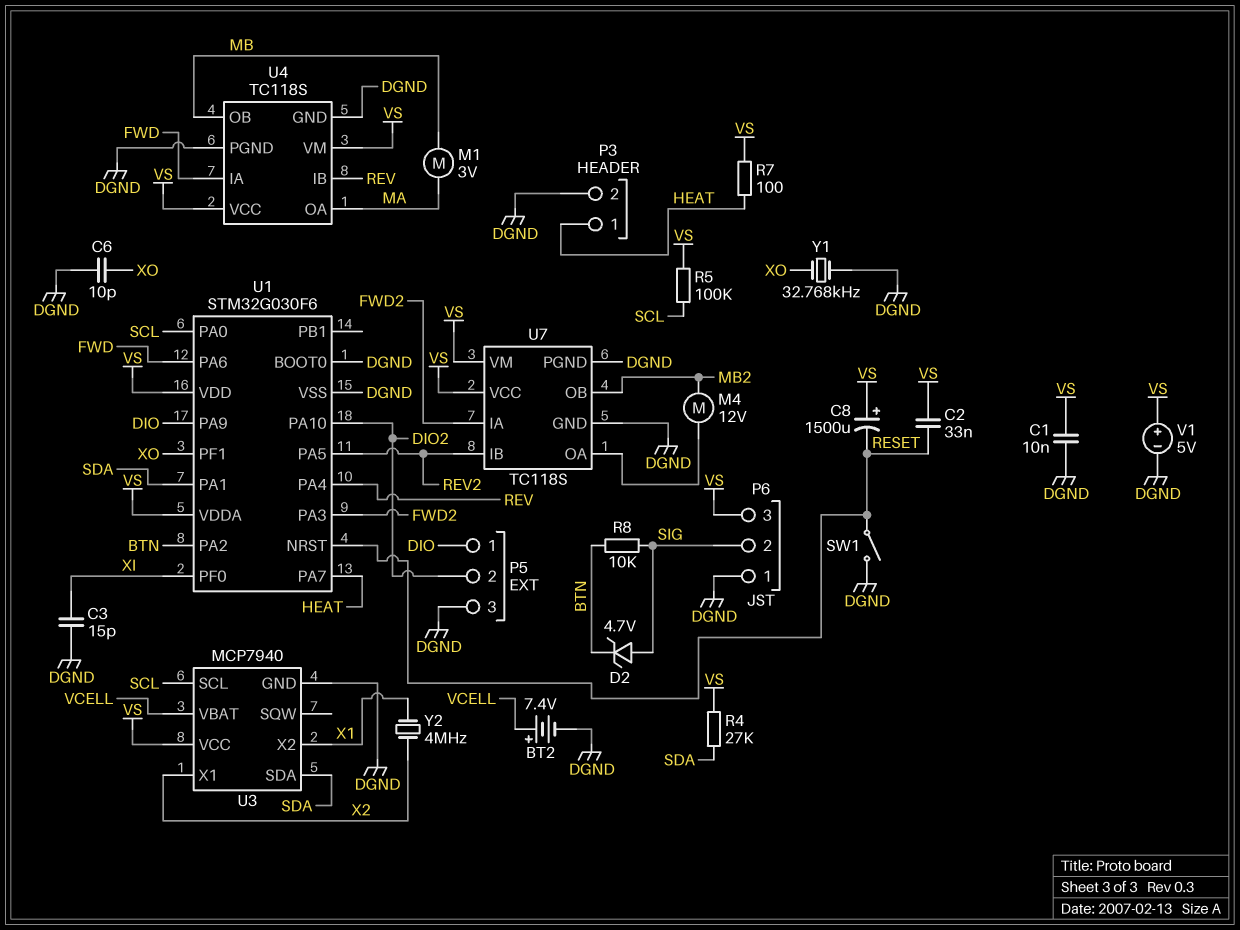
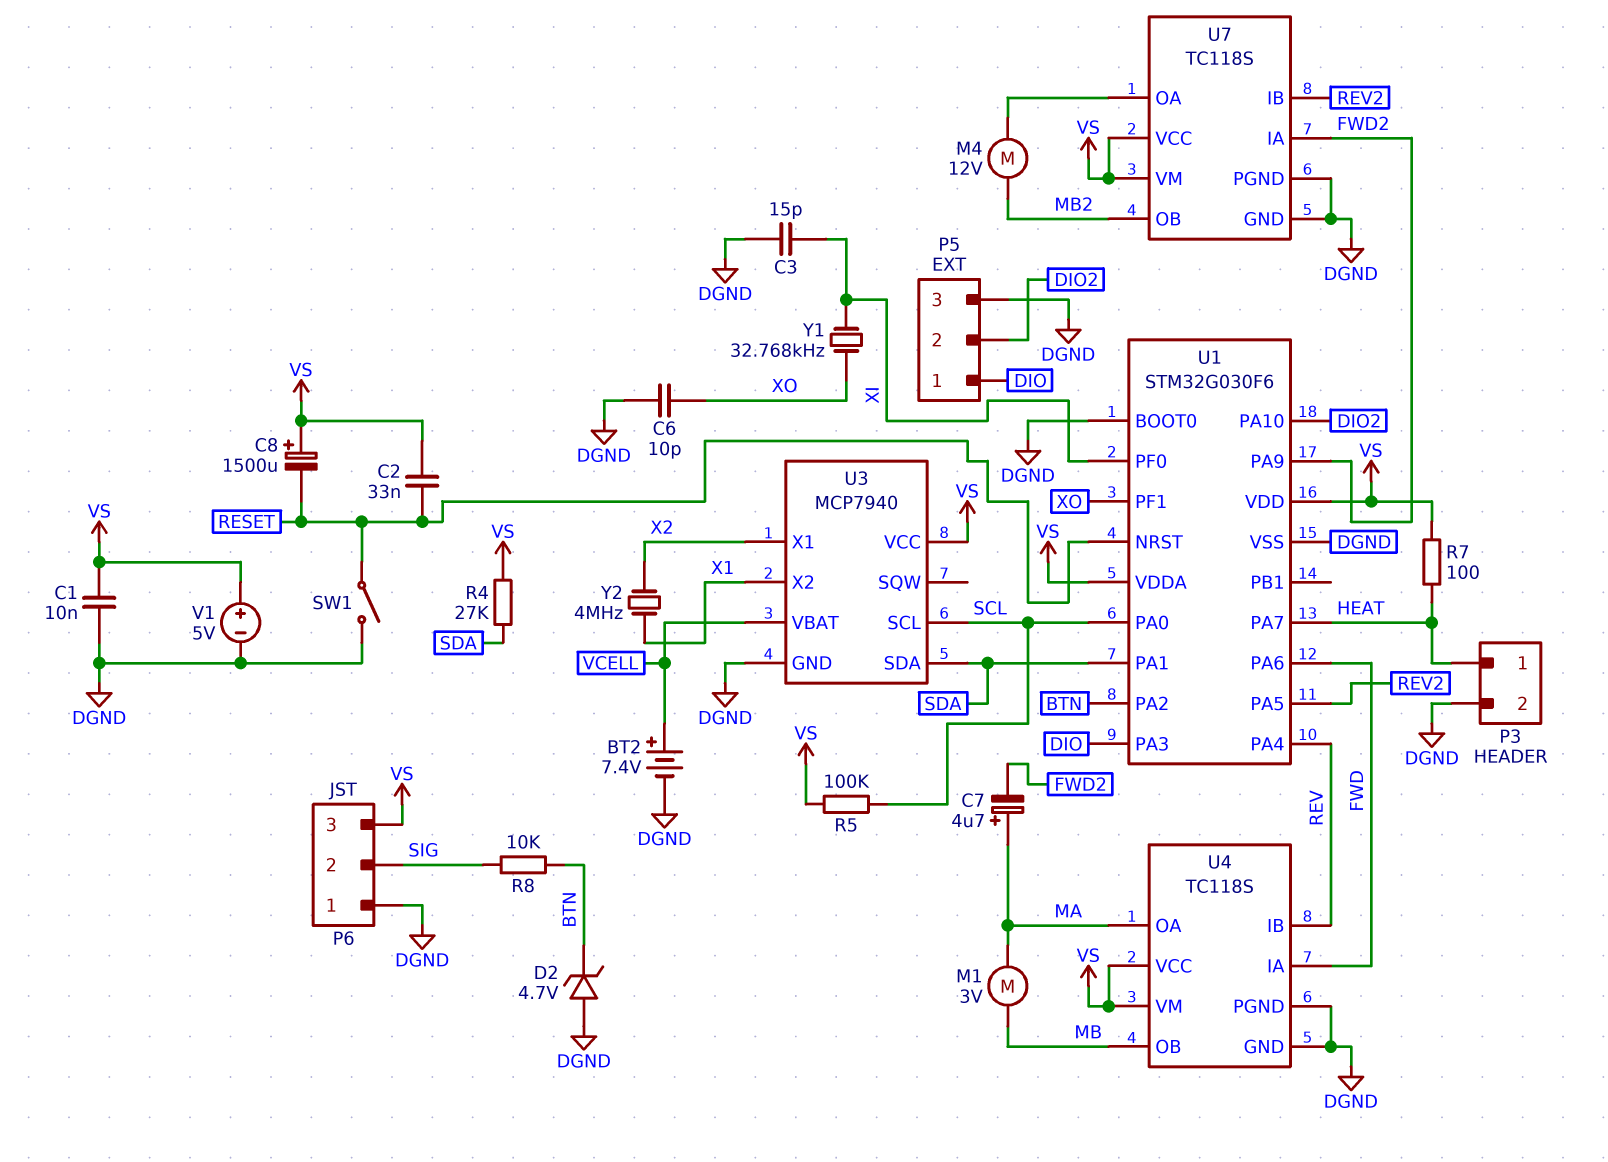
C7: none -> 4.7uF (plus MA, minus FWD2)
D2: zener 4.7V (A SIG, K BTN) -> zener 4.7V (A DGND, K BTN)
U1 pin PA3: FWD2 -> DIO
U1 pin PA9: DIO -> FWD2
Y1: 32.768kHz (DGND, XO) -> 32.768kHz (XI, XO)

